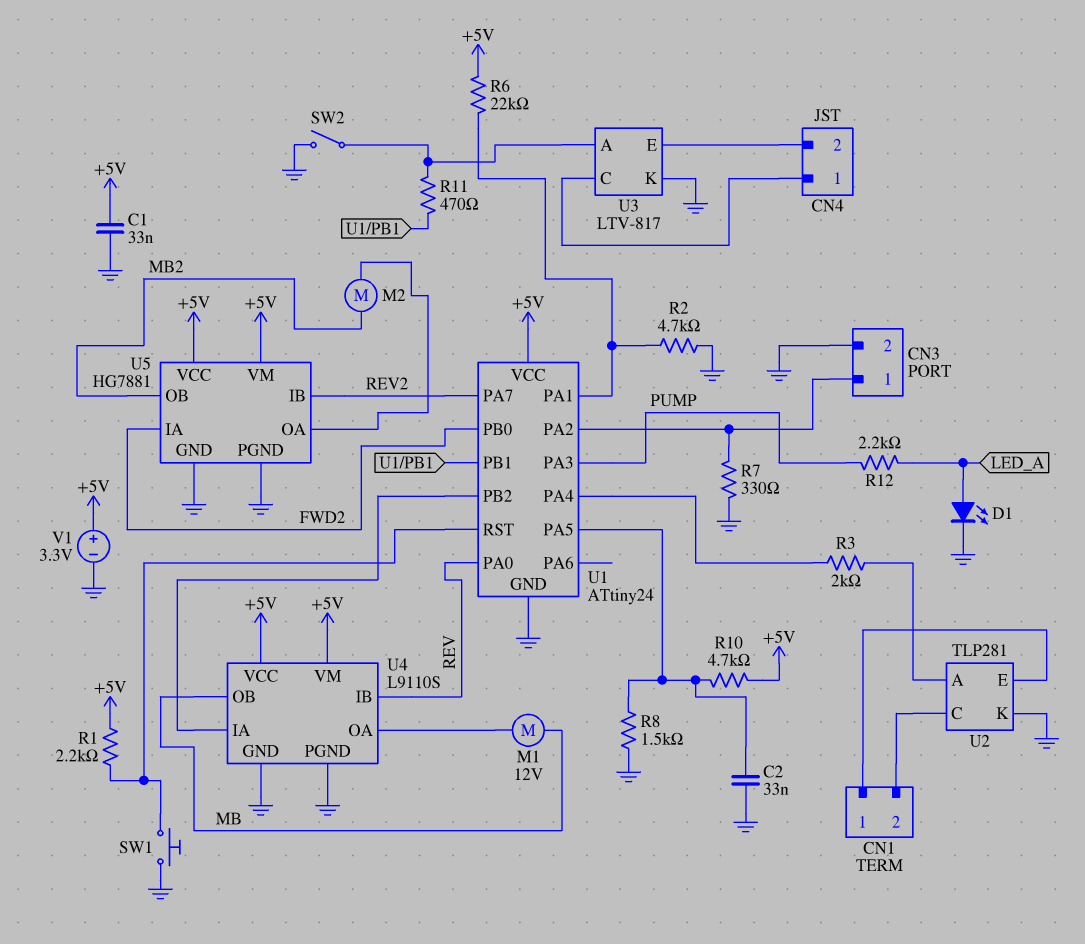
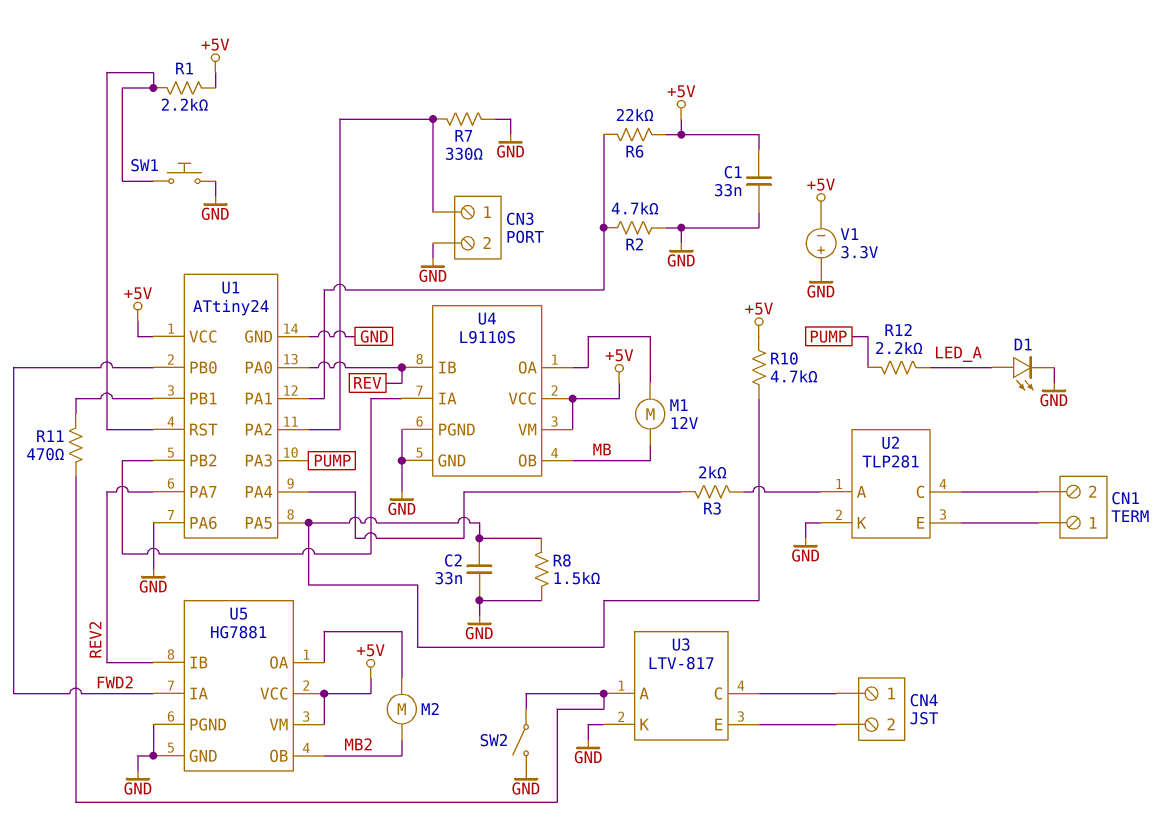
U1 pin PA6: none -> GND
V1: 3.3V (plus +5V, minus GND) -> 3.3V (plus GND, minus +5V)

